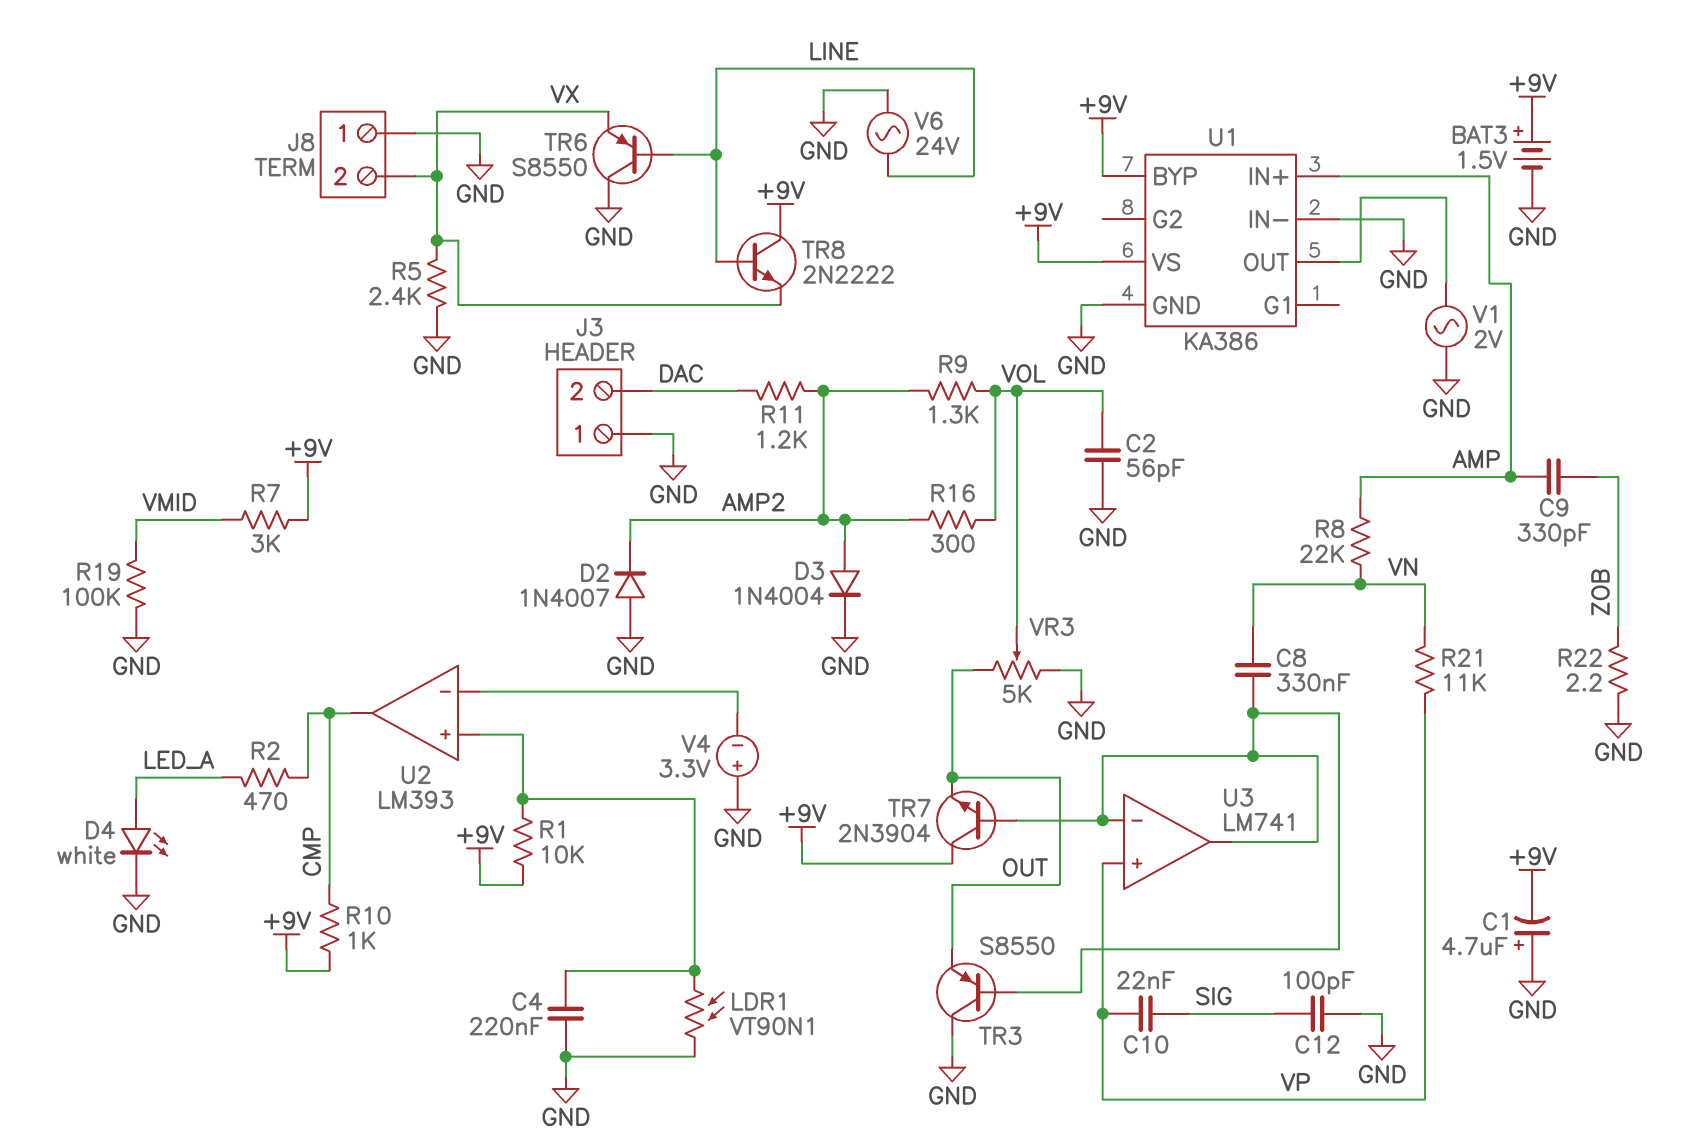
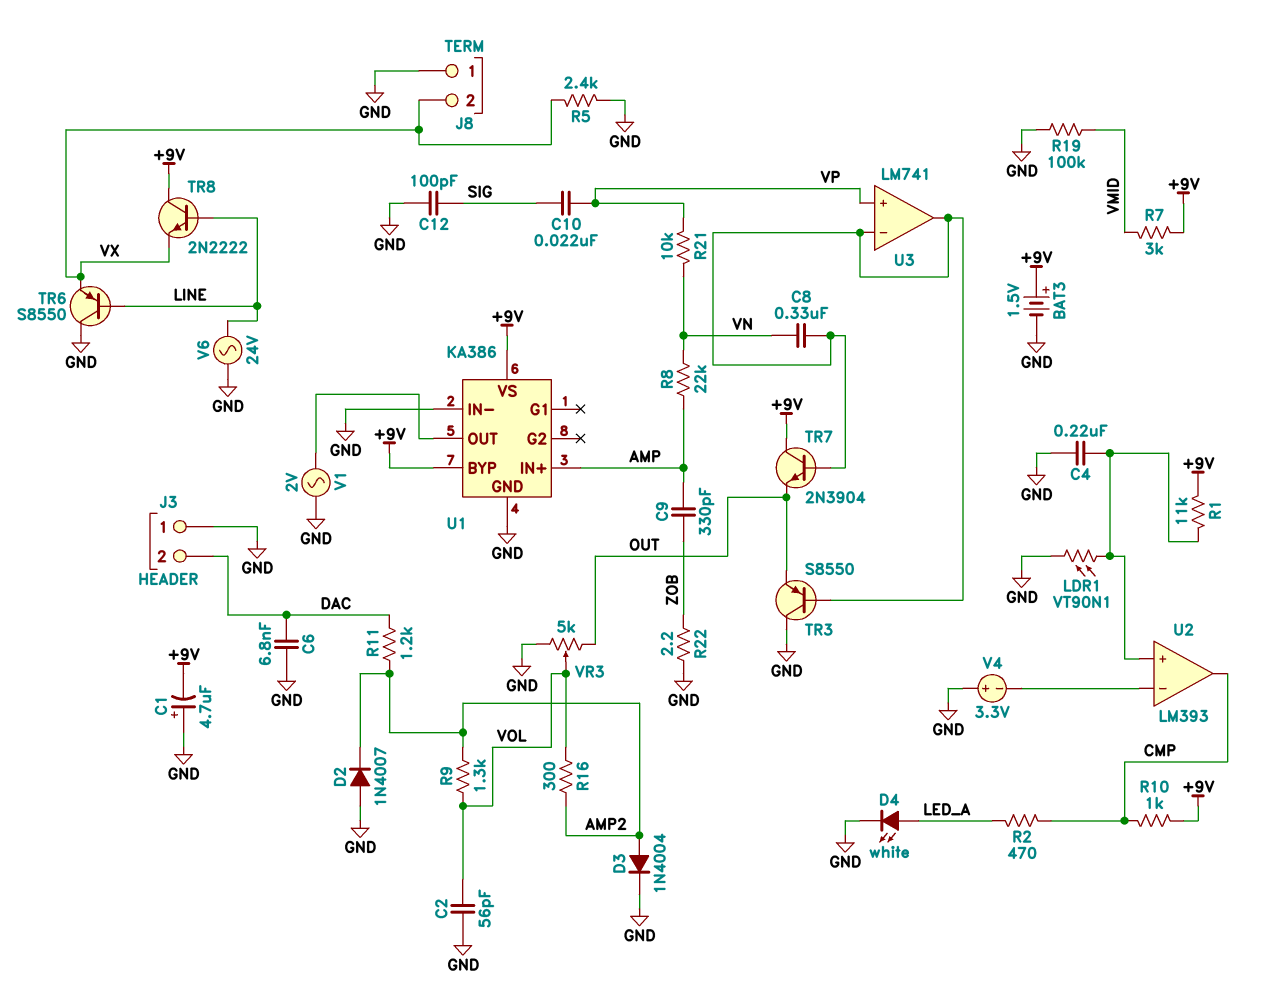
C6: none -> 6.8nF (DAC, GND)
R1: 10k (+9V, U2/in+) -> 11k (+9V, U2/in+)
R21: 11k (VN, VP) -> 10k (VN, VP)

